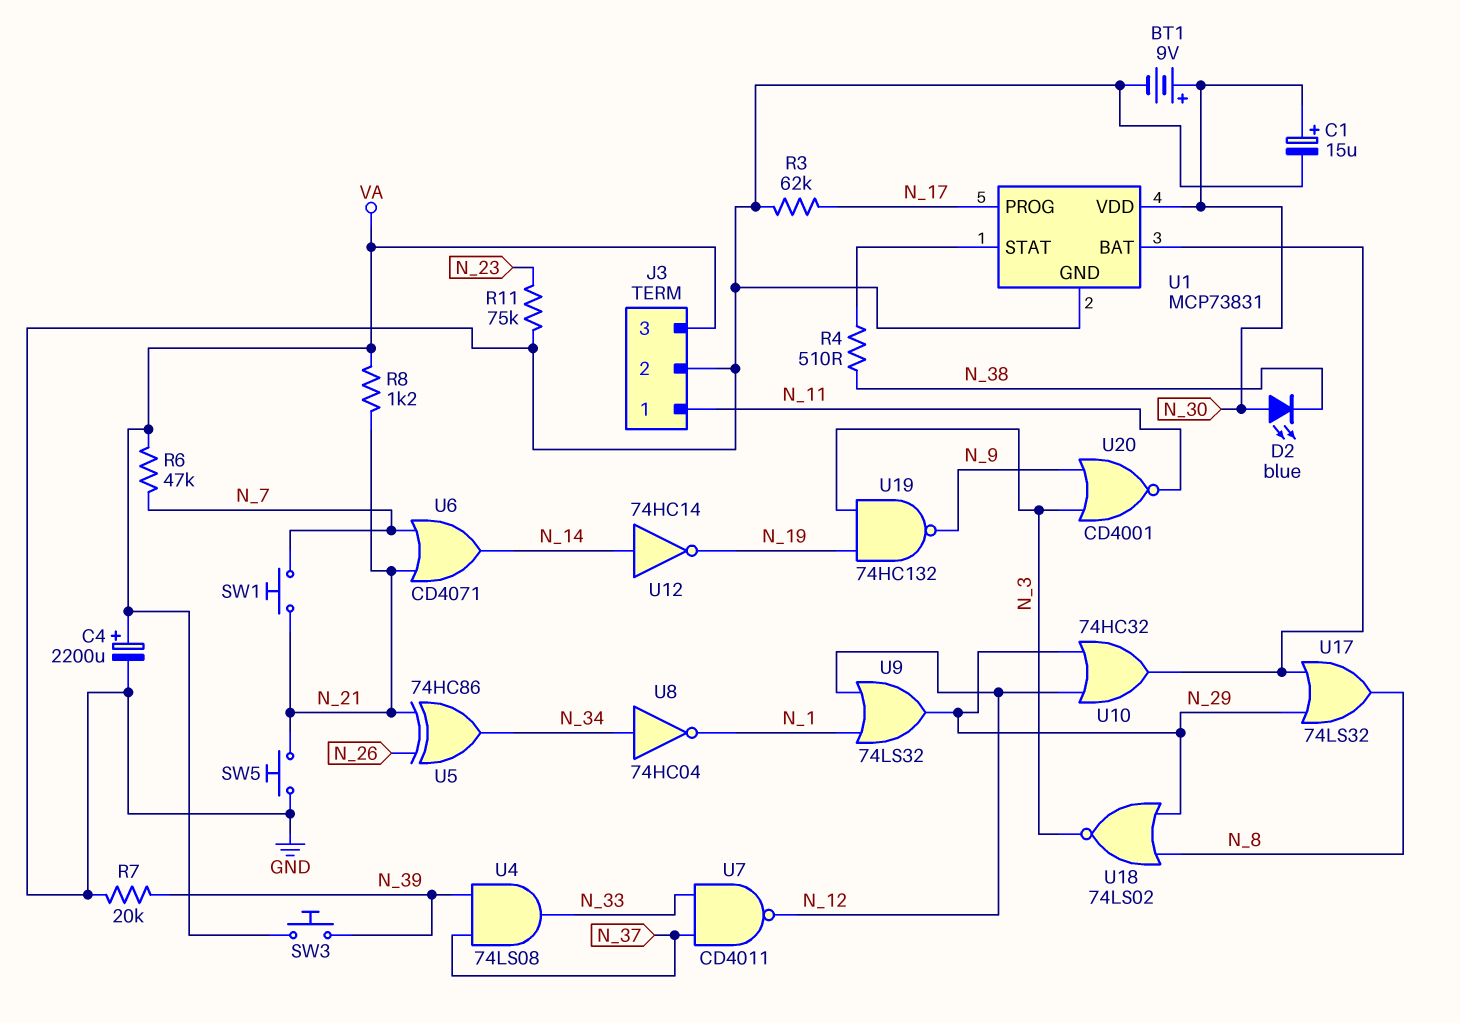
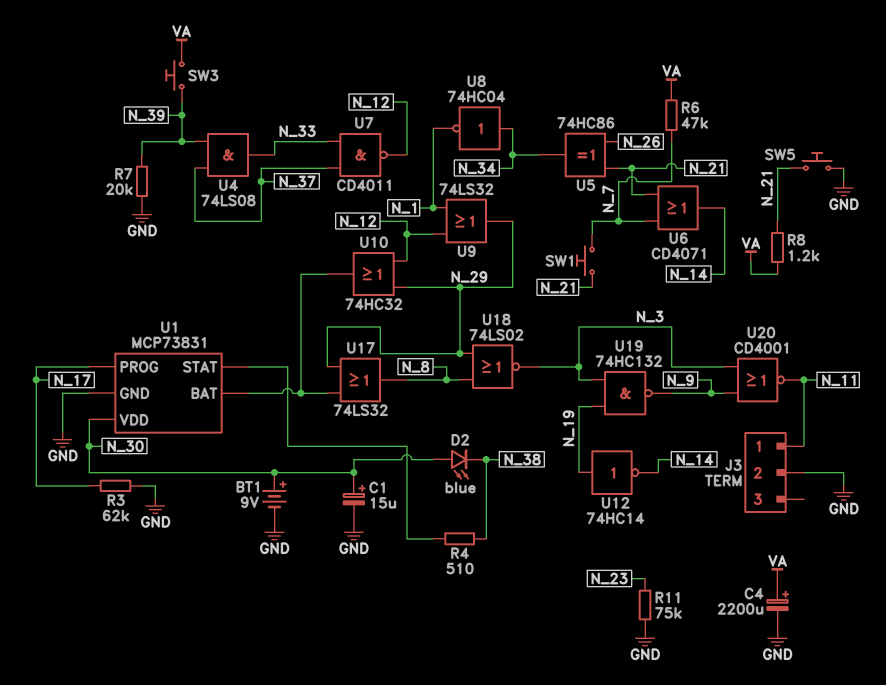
J3 pin 3: VA -> none
U12: NOT 74HC14 (in N_14, out N_19) -> NOT 74HC14 (in N_19, out N_14)

